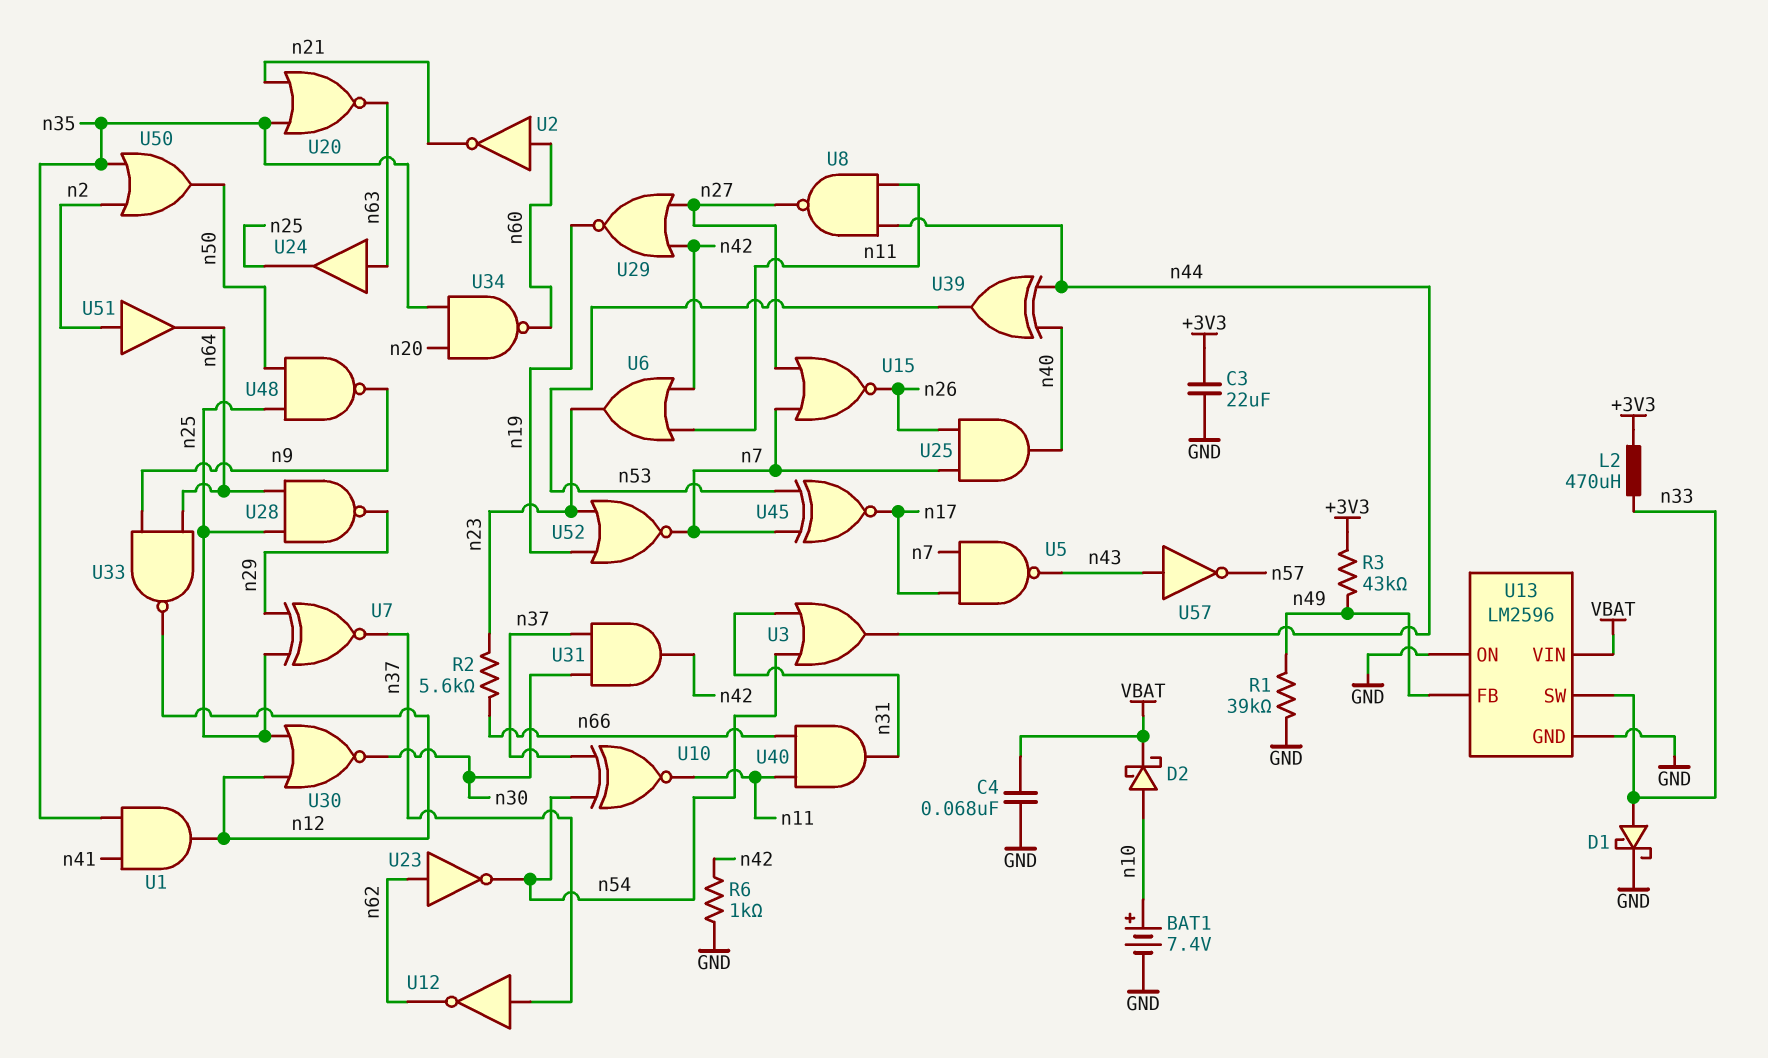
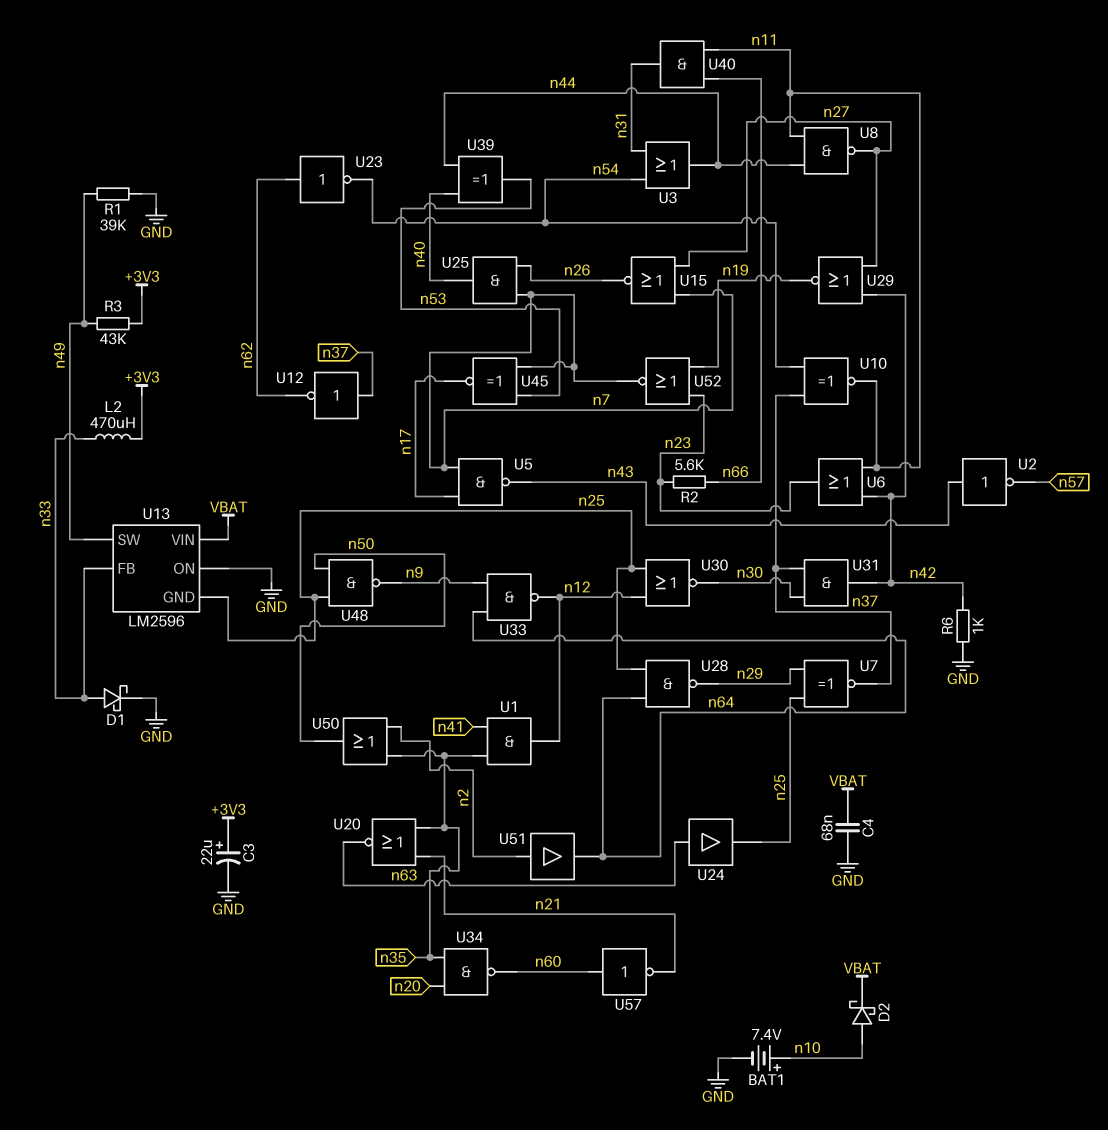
C3: 22uF (+3V3, GND) -> 22uF (plus +3V3, minus GND)
U2: NOT (in n60, out n21) -> NOT (in n43, out n57)
U13 pin FB: n49 -> n33
U13 pin GND: GND -> n25
U13 pin SW: n33 -> n49
U57: NOT (in n43, out n57) -> NOT (in n60, out n21)

